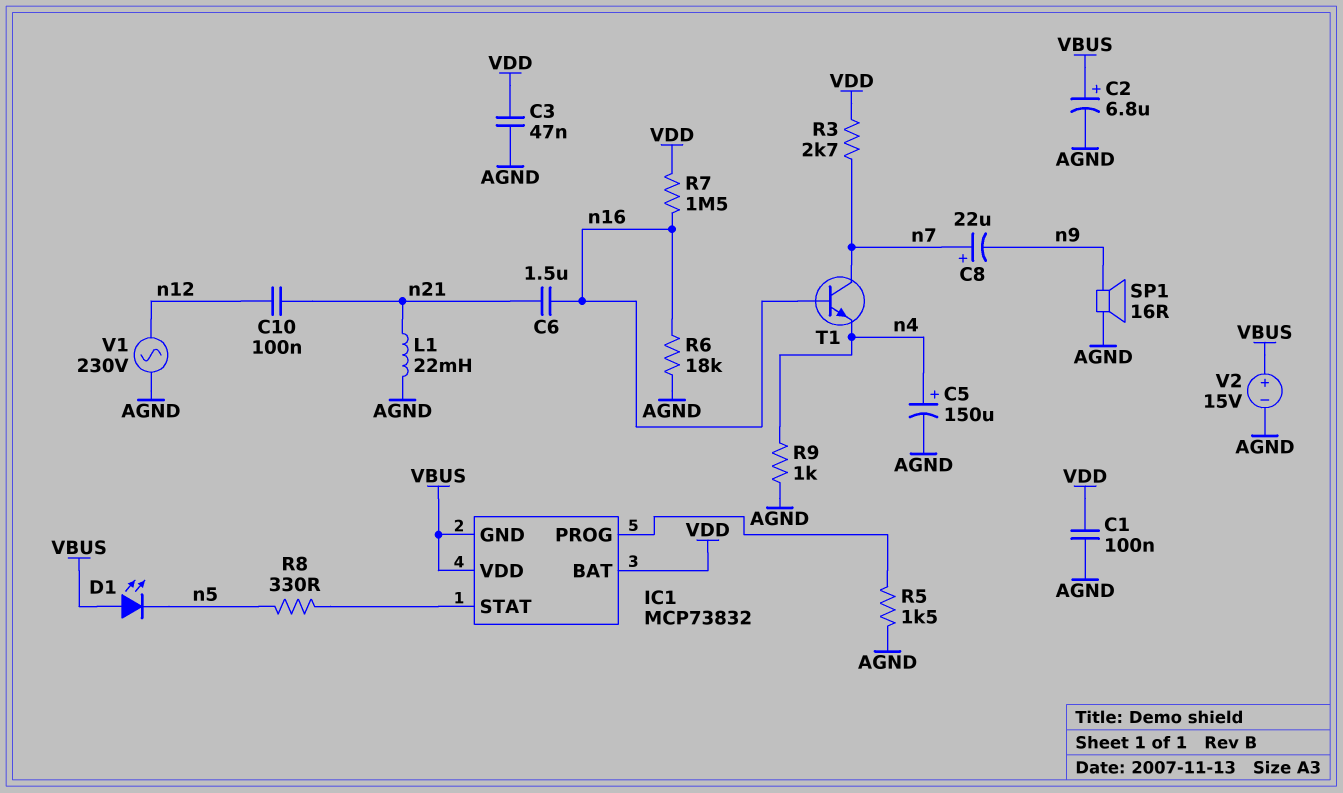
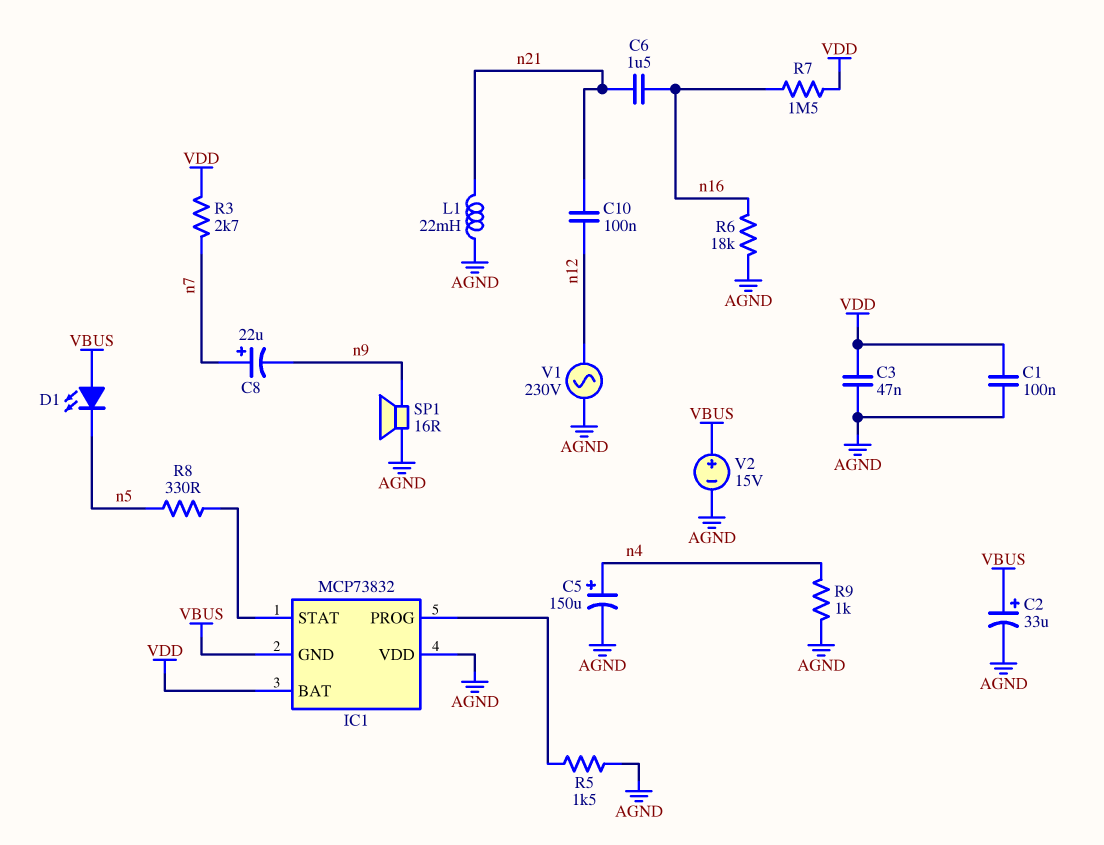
C2: 6.8uF (plus VBUS, minus AGND) -> 33uF (plus VBUS, minus AGND)
IC1 pin VDD: VBUS -> AGND
T1: NPN (B n16, C n7, E n4) -> none

